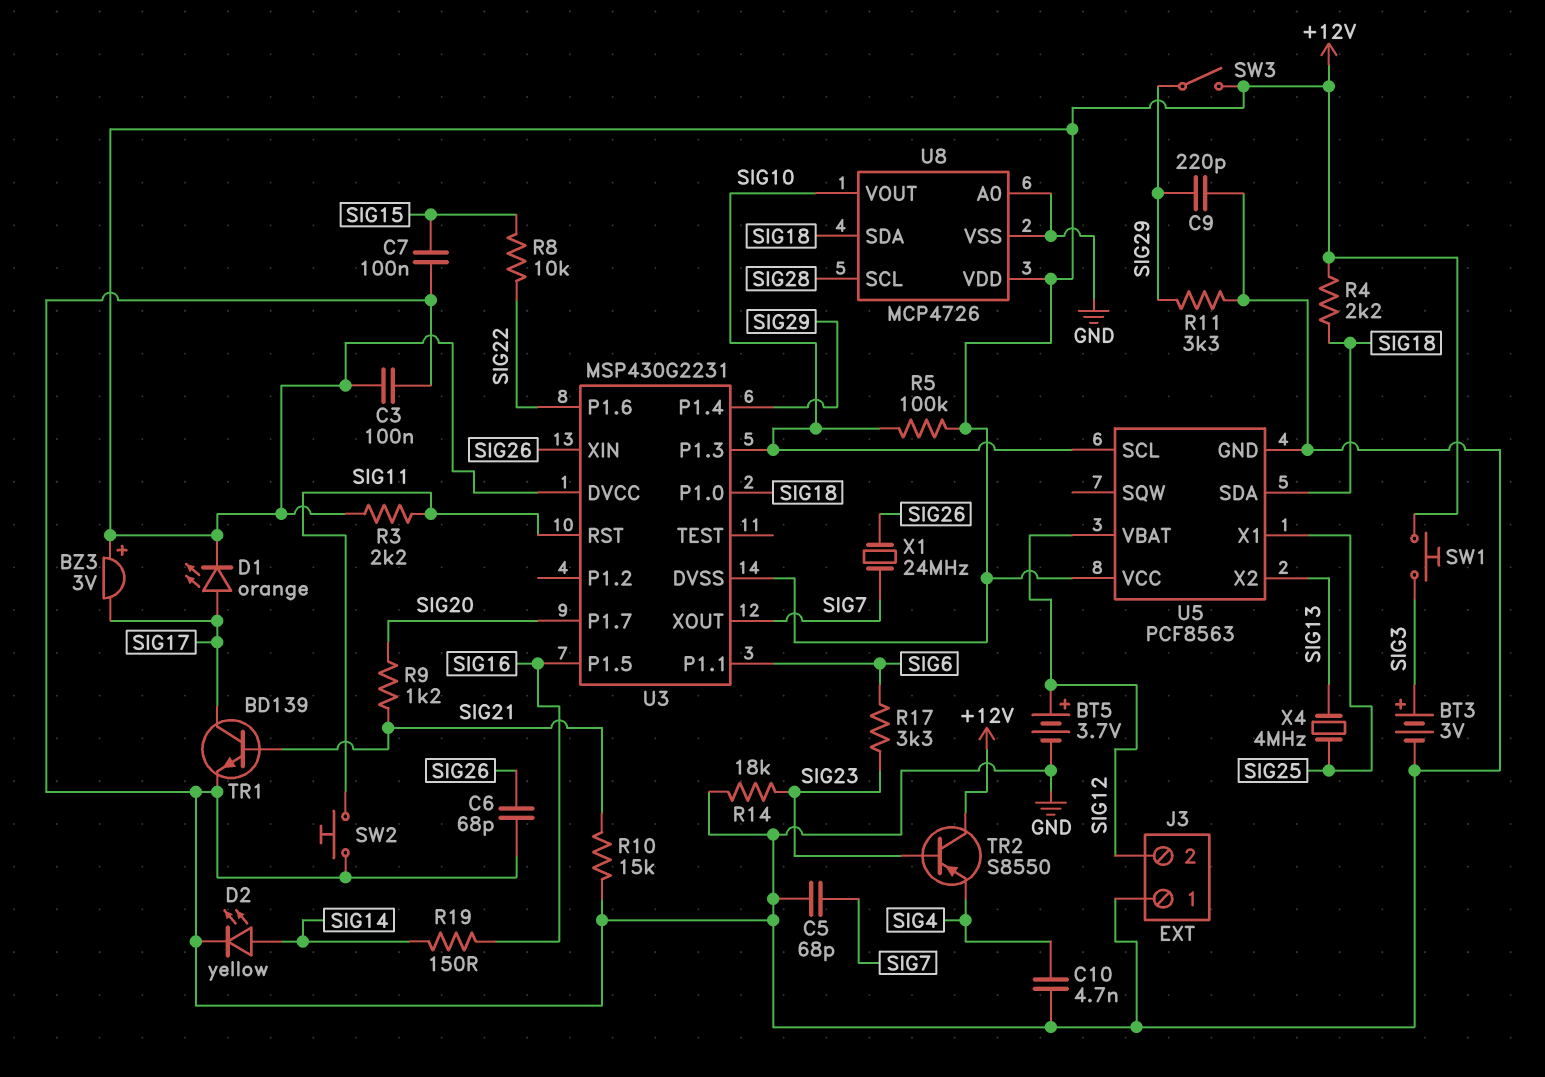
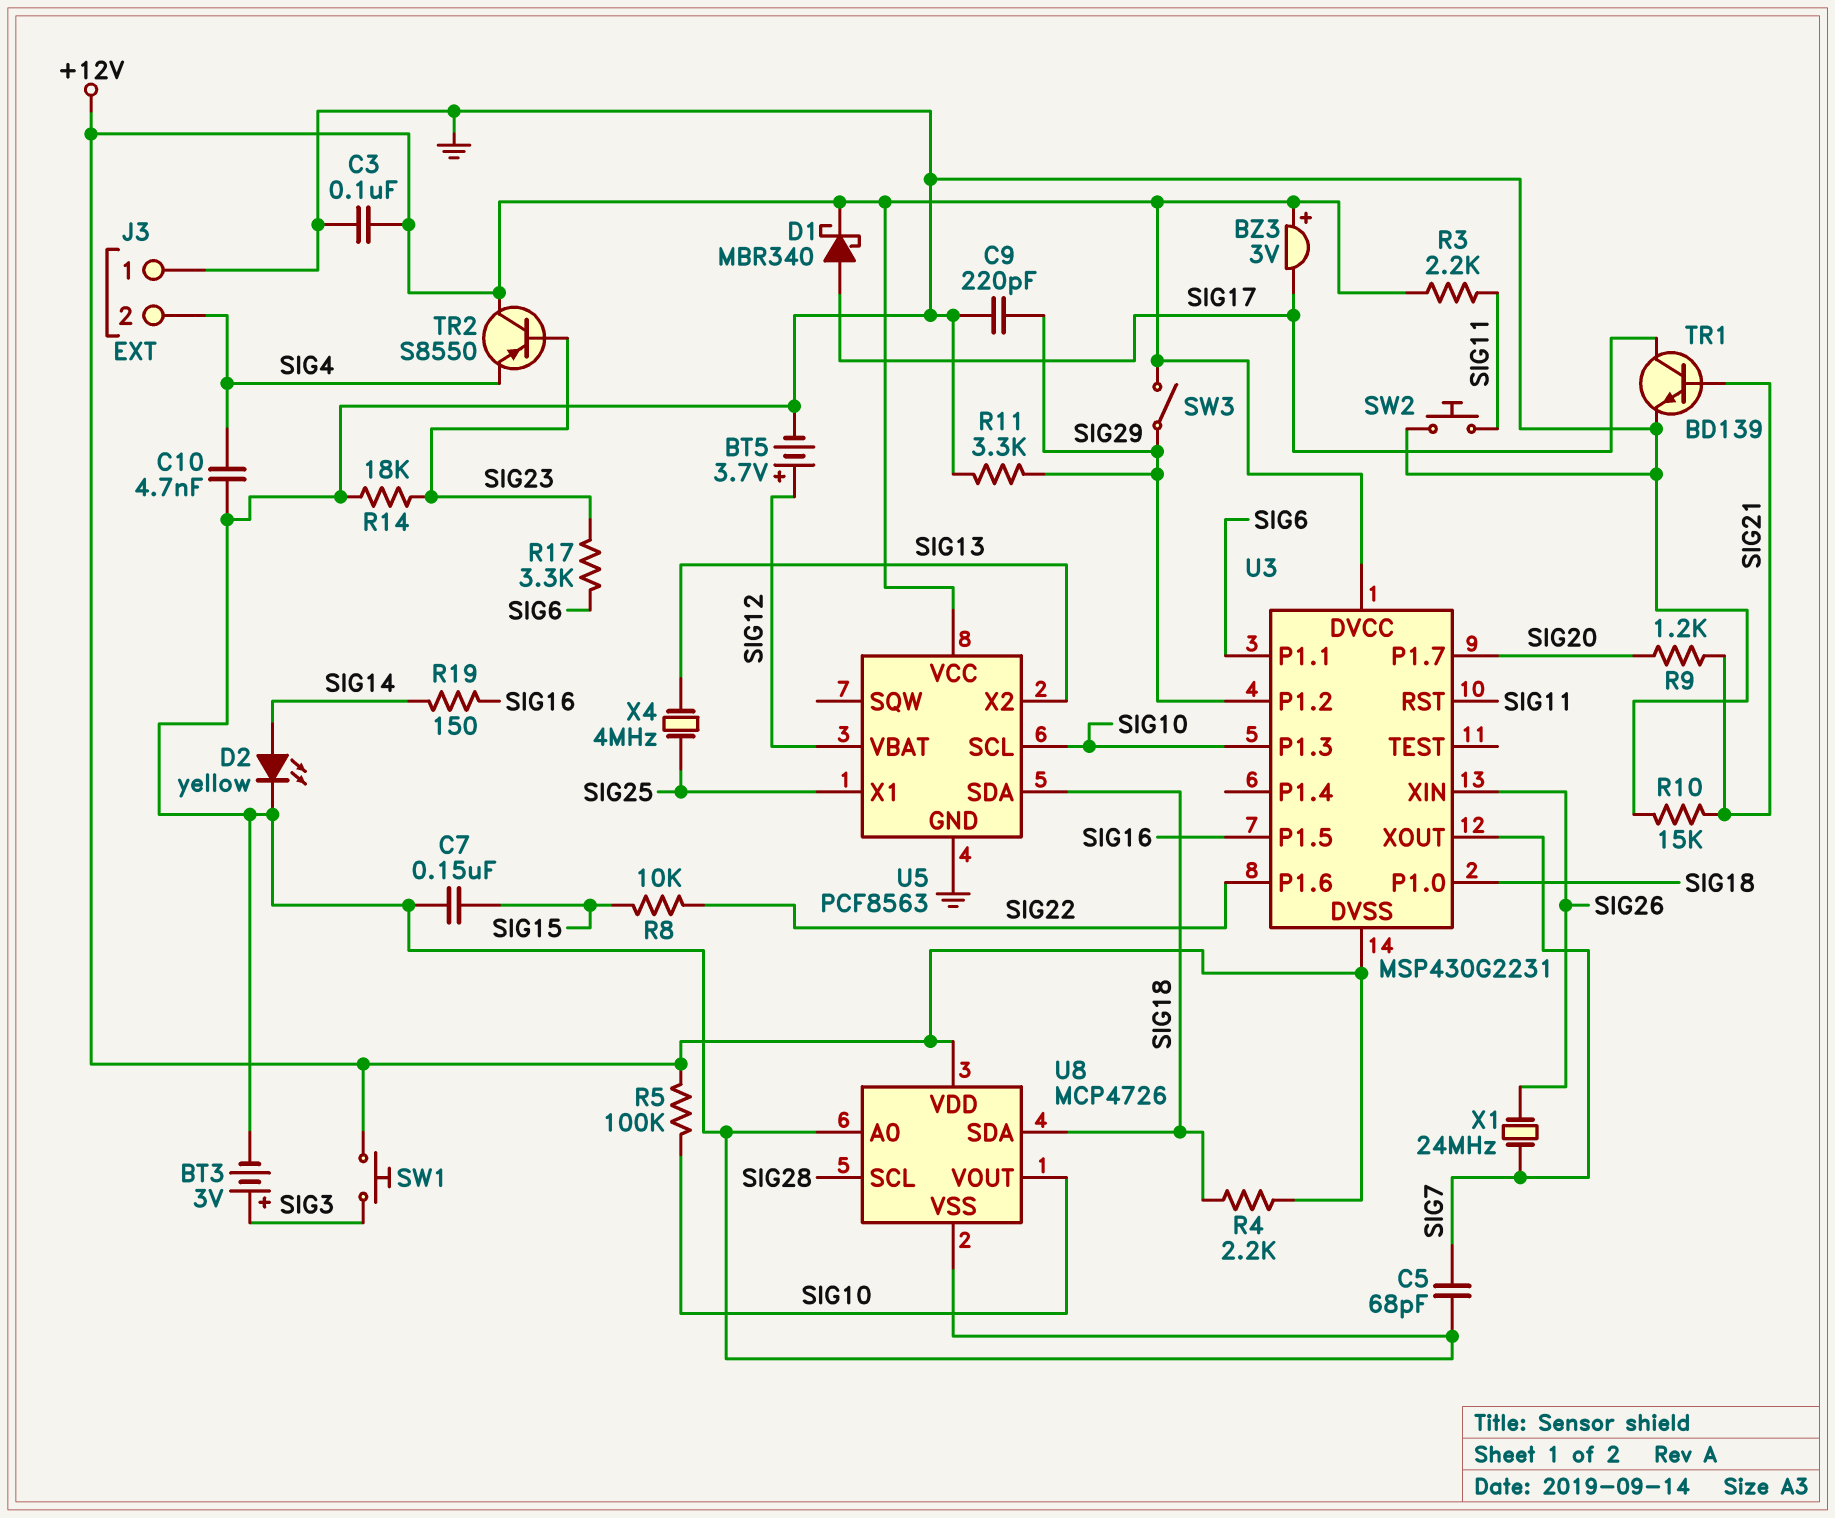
C6: 68pF (GND, SIG26) -> none
C7: 100nF (GND, SIG15) -> 150nF (GND, SIG15)
D1: LED orange (A SIG17, K +12V) -> schottky MBR340 (A SIG17, K +12V)
J3 pin 2: SIG12 -> SIG4
U3 pin P1.2: none -> SIG29
U3 pin P1.4: SIG29 -> none

